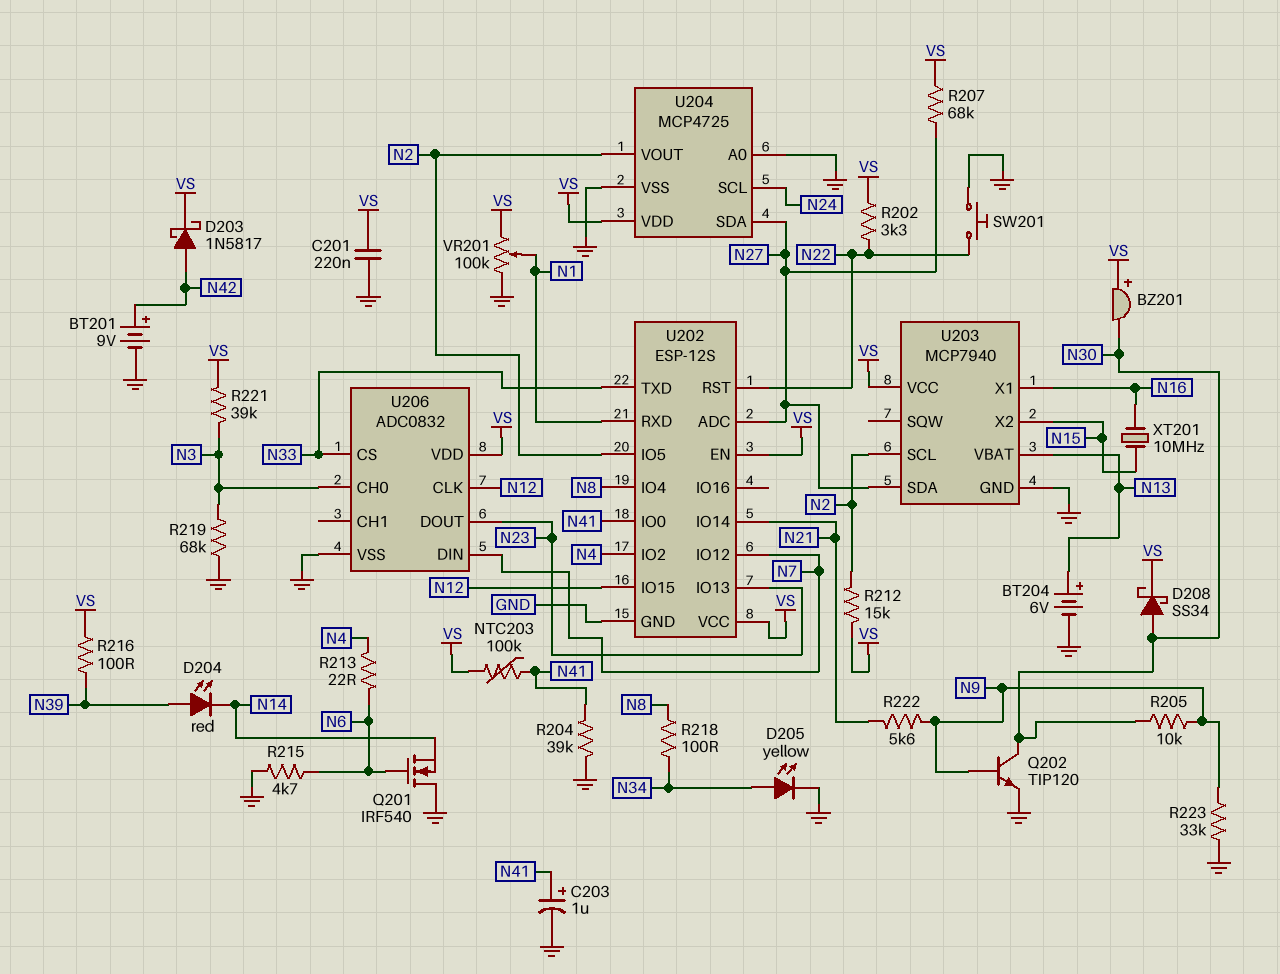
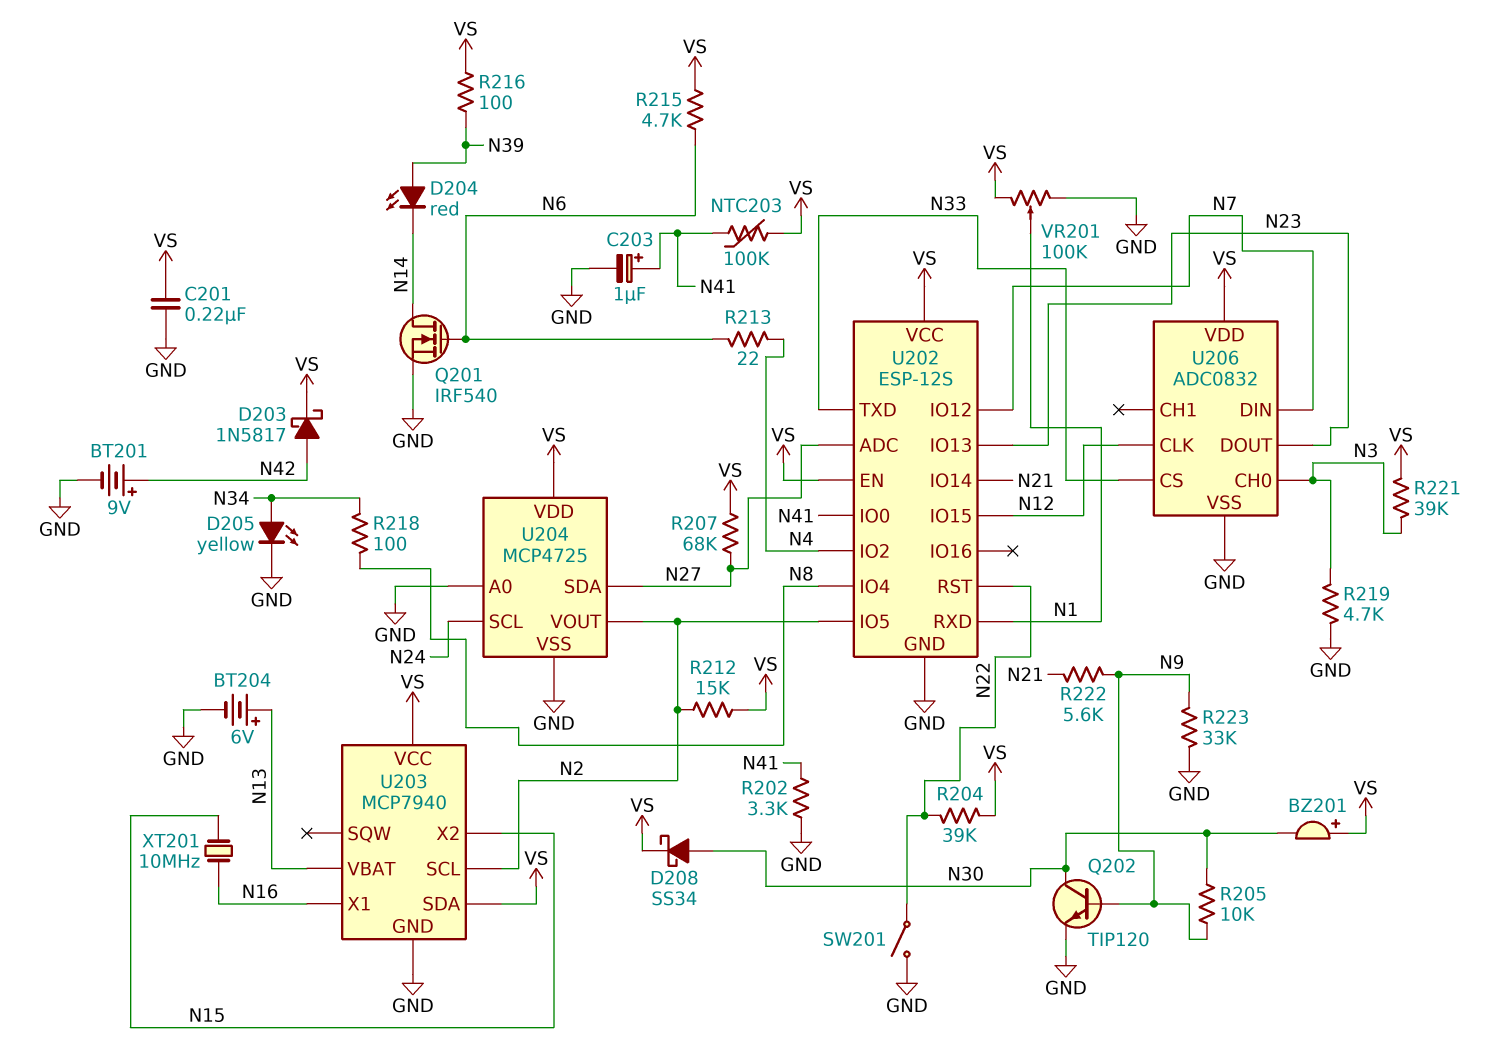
Q201: NMOS IRF540 (G N6, D GND, S N14) -> NMOS IRF540 (G N6, D N14, S GND)
R202: 3.3k (N22, VS) -> 3.3k (GND, N41)
R204: 39k (GND, N41) -> 39k (N22, VS)
R215: 4.7k (GND, N6) -> 4.7k (N6, VS)
R219: 68k (GND, N3) -> 4.7k (GND, N3)
SW201: button (GND, N22) -> switch (GND, N22)
U203 pin SDA: N27 -> VS

